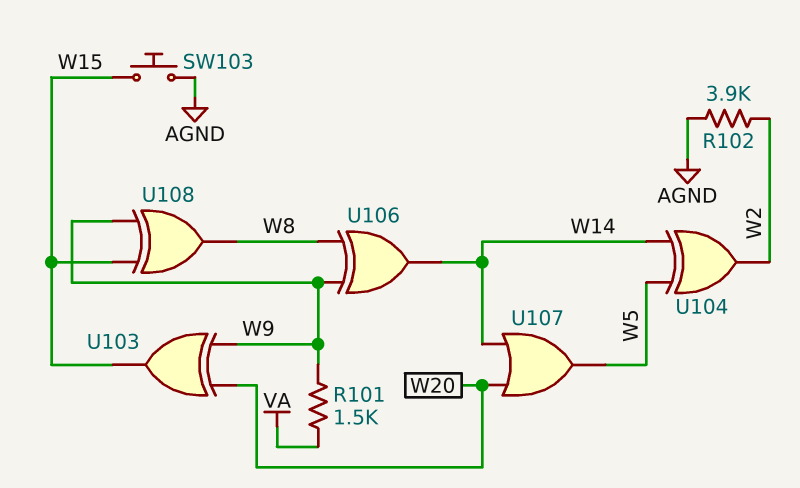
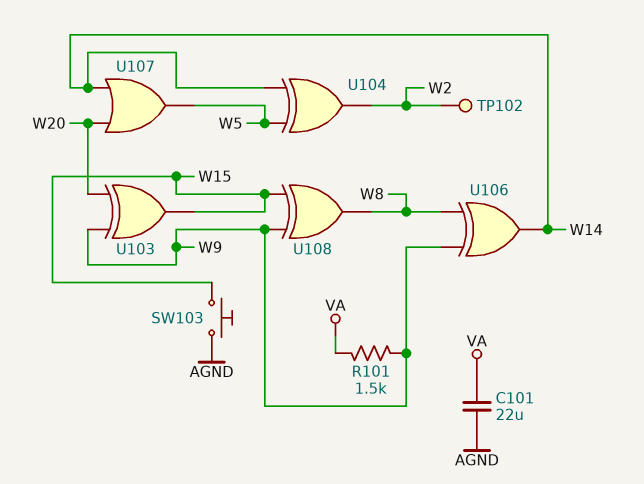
C101: none -> 22uF (AGND, VA)
R102: 3.9k (AGND, W2) -> none
TP102: none -> test point (W2)

